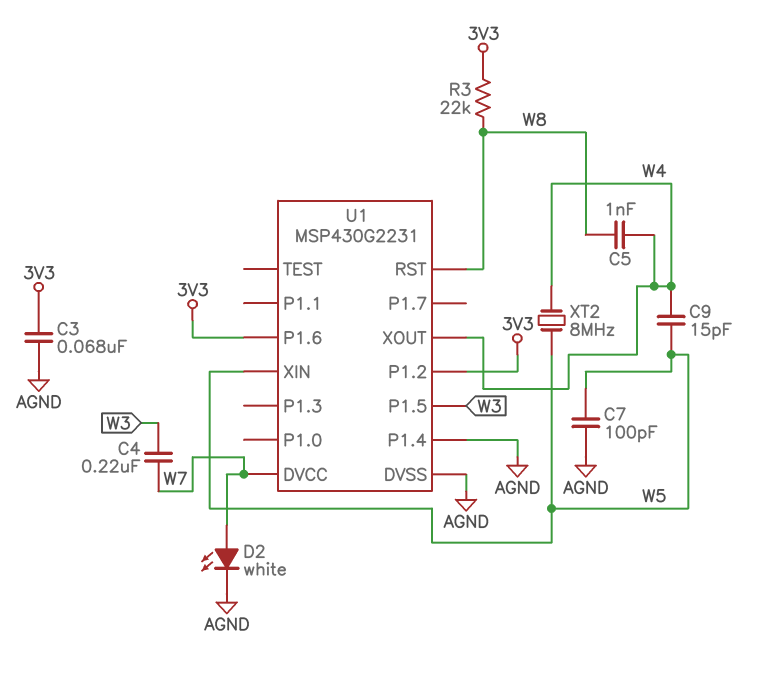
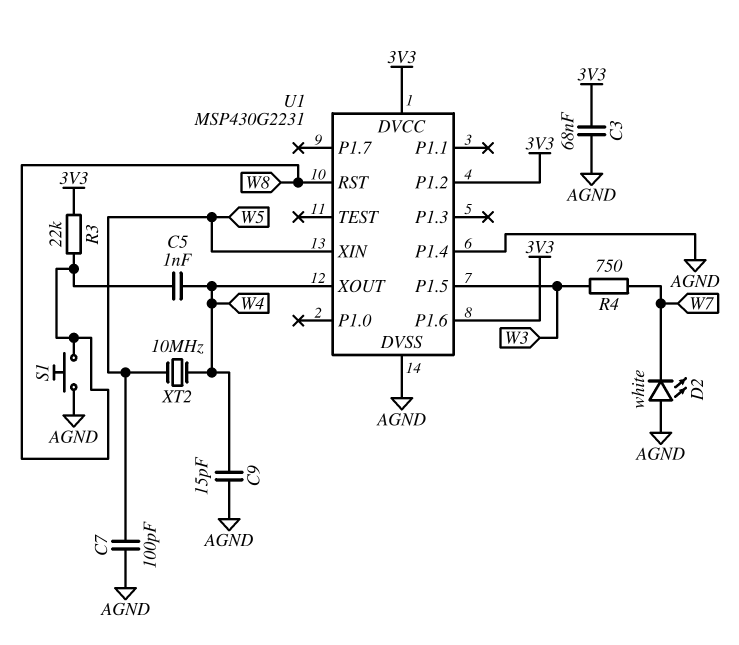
C4: 220nF (W3, W7) -> none
C9: 15pF (W4, W5) -> 15pF (AGND, W4)
D2: LED white (A W7, K AGND) -> LED white (A AGND, K W7)
R4: none -> 750 (W3, W7)
S1: none -> button (AGND, W8)
U1 pin DVCC: W7 -> 3V3
XT2: 8MHz (W4, W5) -> 10MHz (W4, W5)

